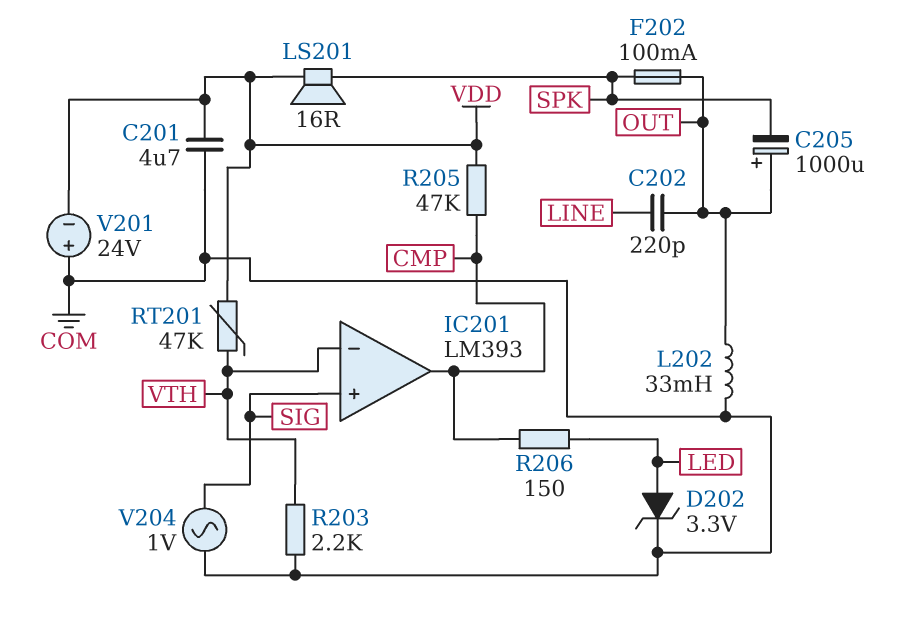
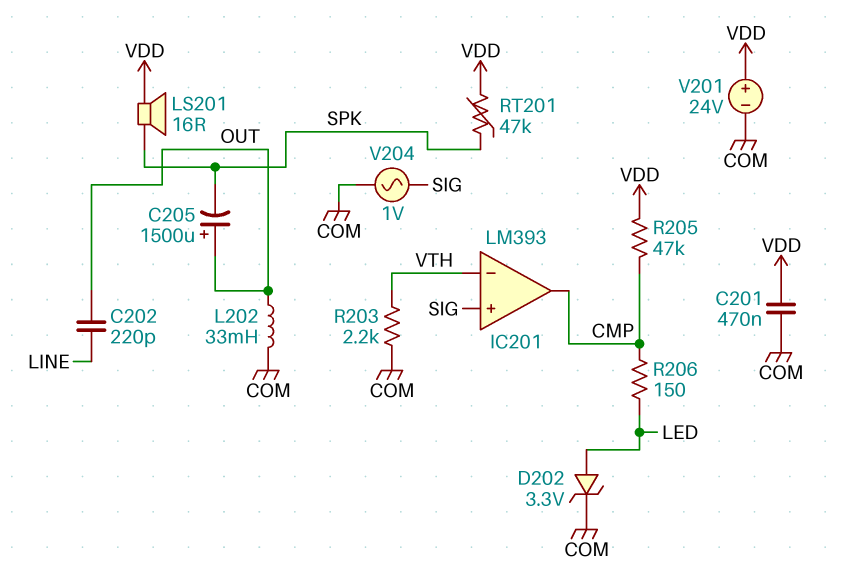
C201: 4.7uF (COM, VDD) -> 470nF (COM, VDD)
C205: 1000uF (plus OUT, minus SPK) -> 1500uF (plus OUT, minus SPK)
F202: 100mA (OUT, SPK) -> none
RT201: 47k (VDD, VTH) -> 47k (SPK, VDD)
V201: 24V (plus COM, minus VDD) -> 24V (plus VDD, minus COM)

